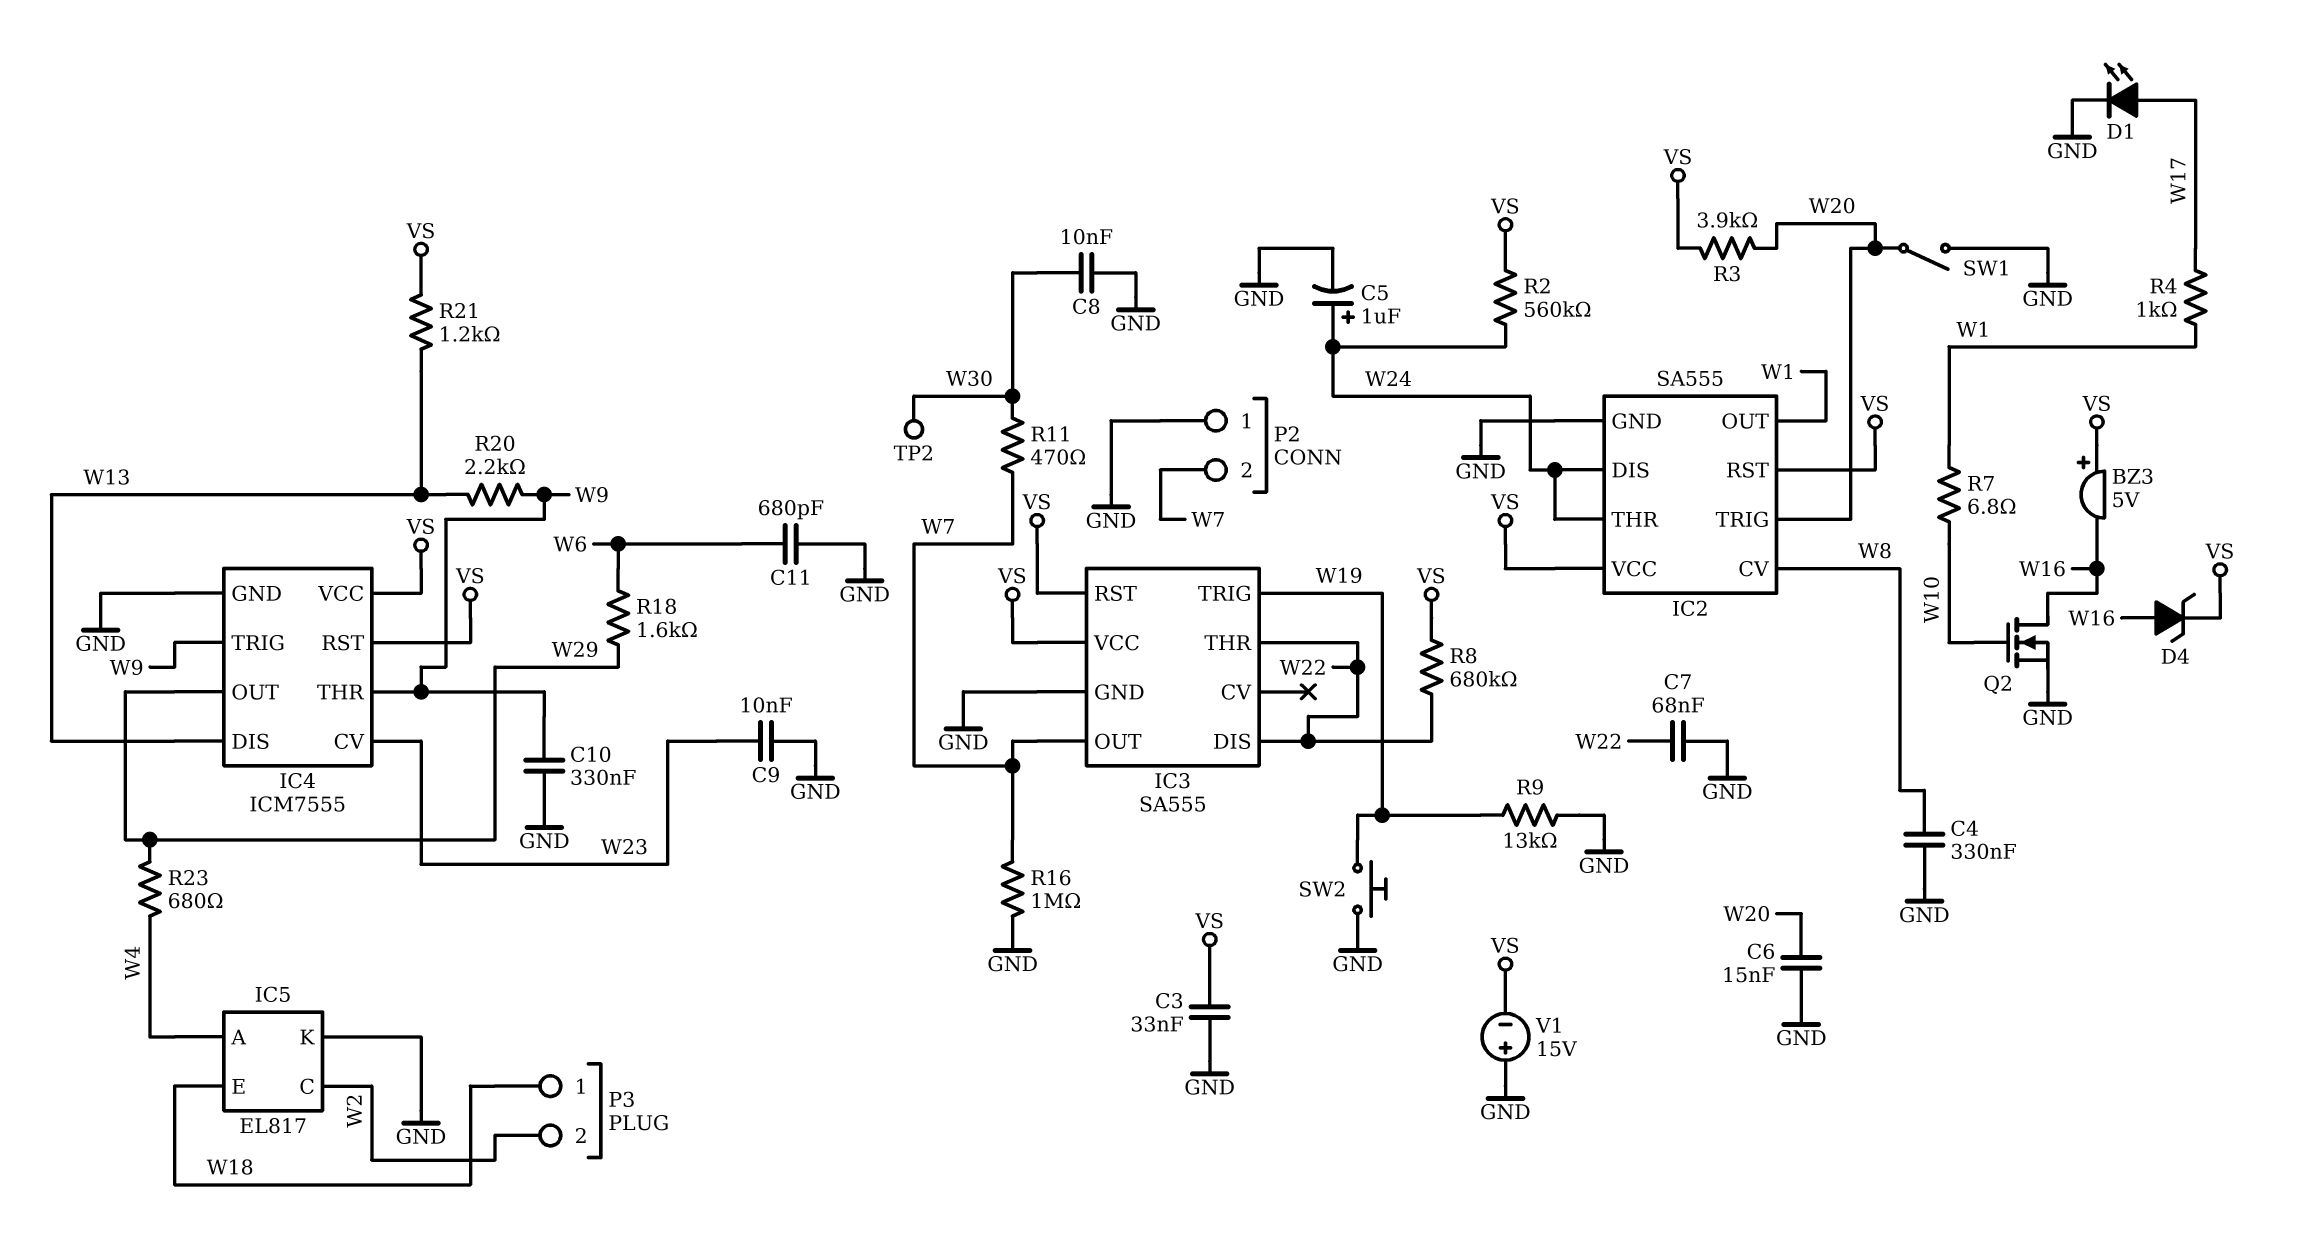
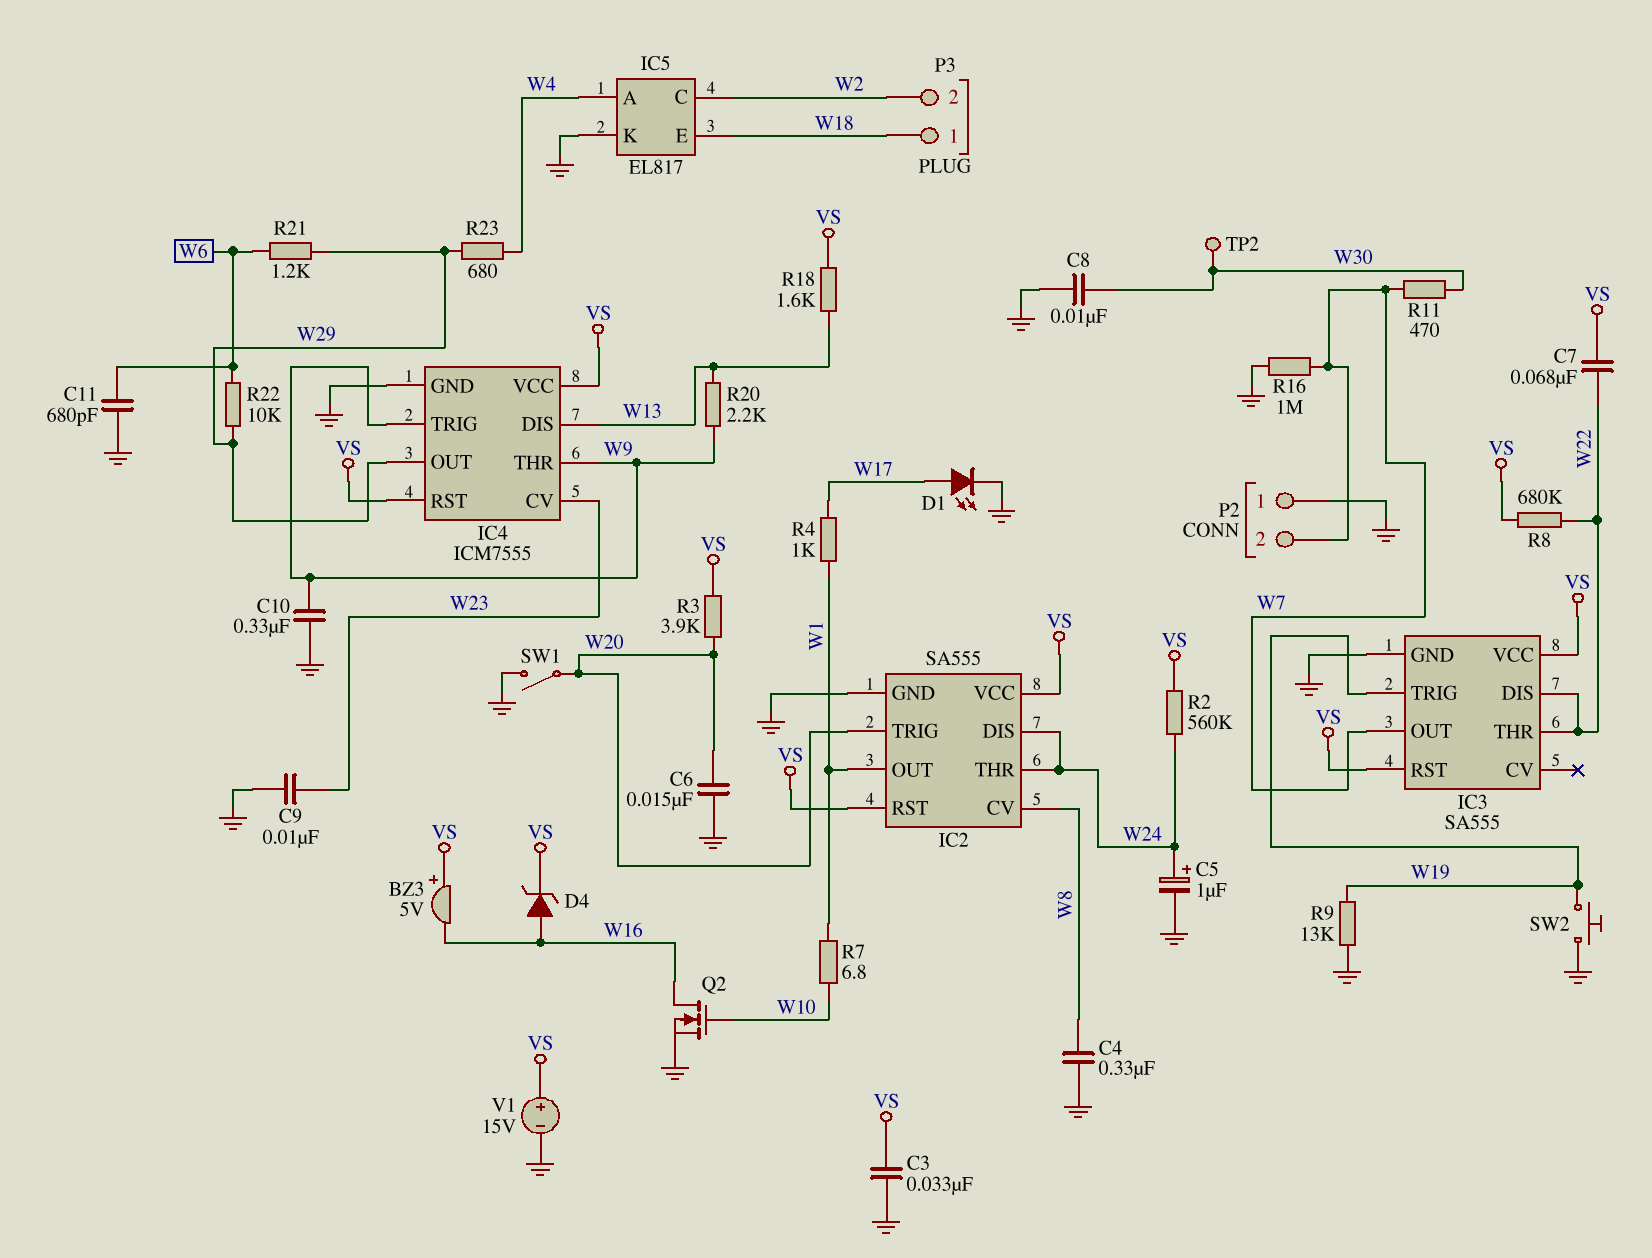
C7: 68nF (GND, W22) -> 68nF (VS, W22)
R18: 1.6k (W6, W29) -> 1.6k (VS, W13)
R21: 1.2k (VS, W13) -> 1.2k (W6, W29)
R22: none -> 10k (W6, W29)
V1: 15V (plus GND, minus VS) -> 15V (plus VS, minus GND)

